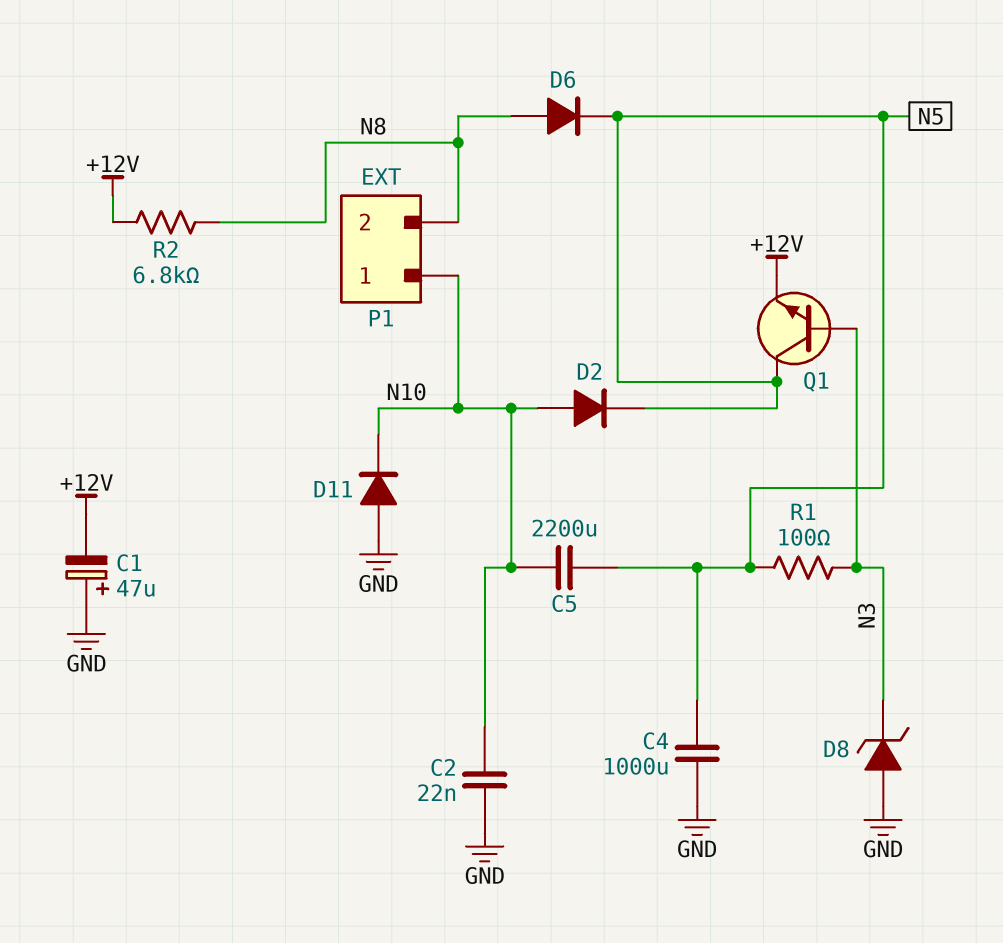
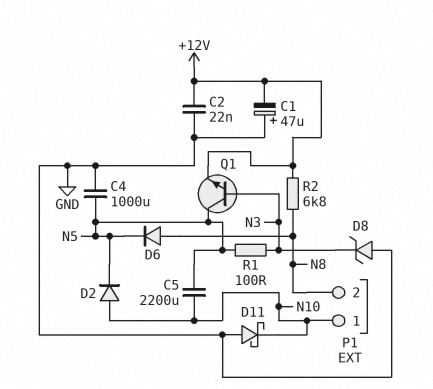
C2: 22nF (GND, N10) -> 22nF (+12V, GND)
D11: diode (A GND, K N10) -> schottky (A GND, K N10)

